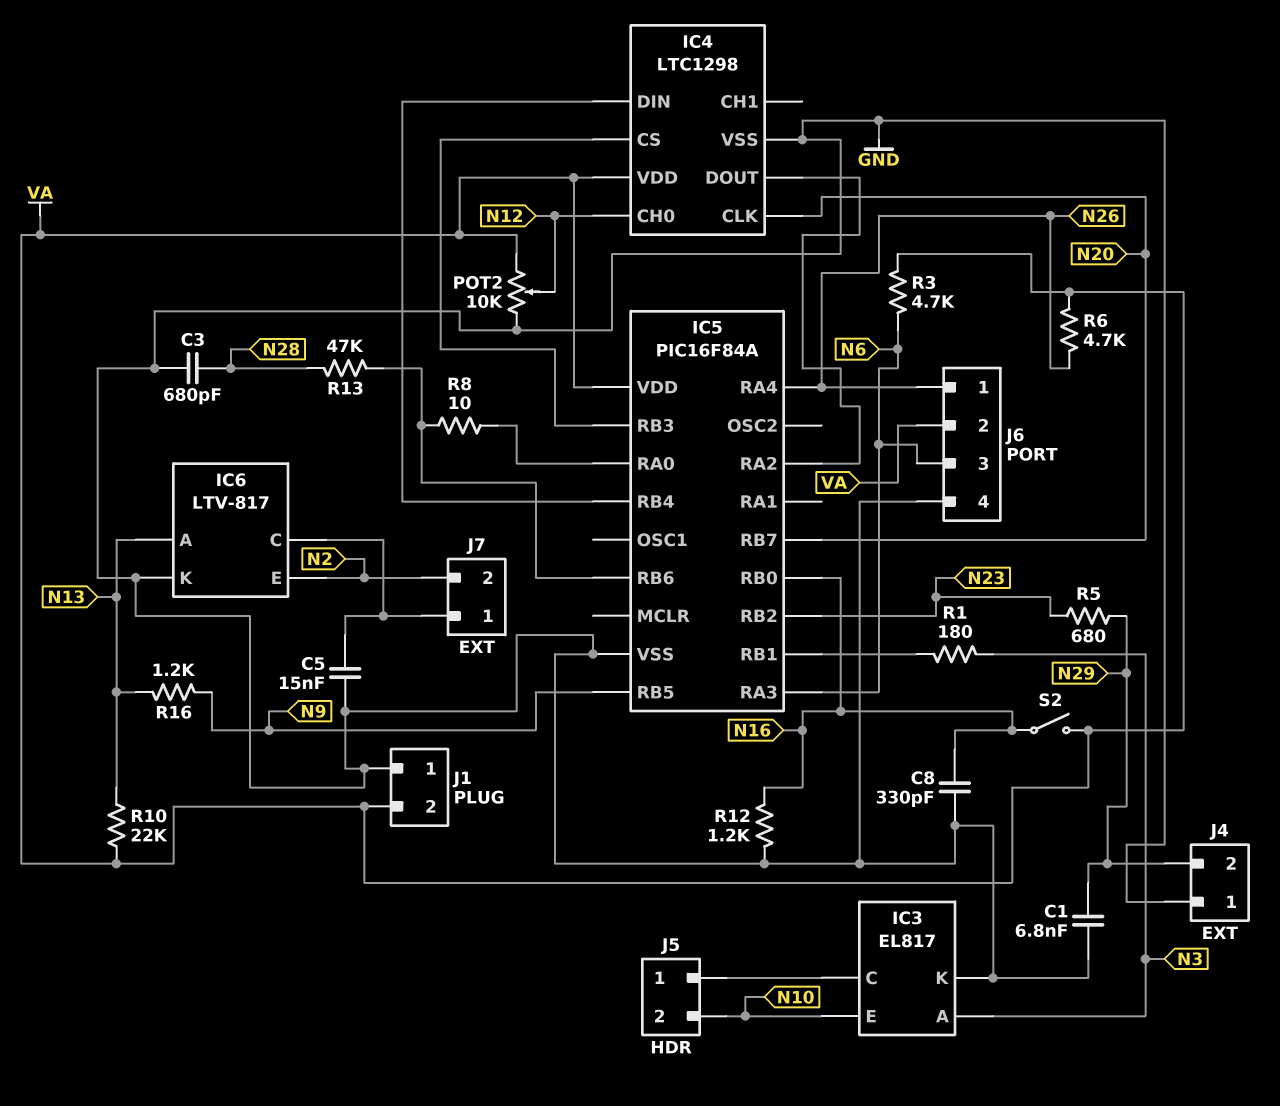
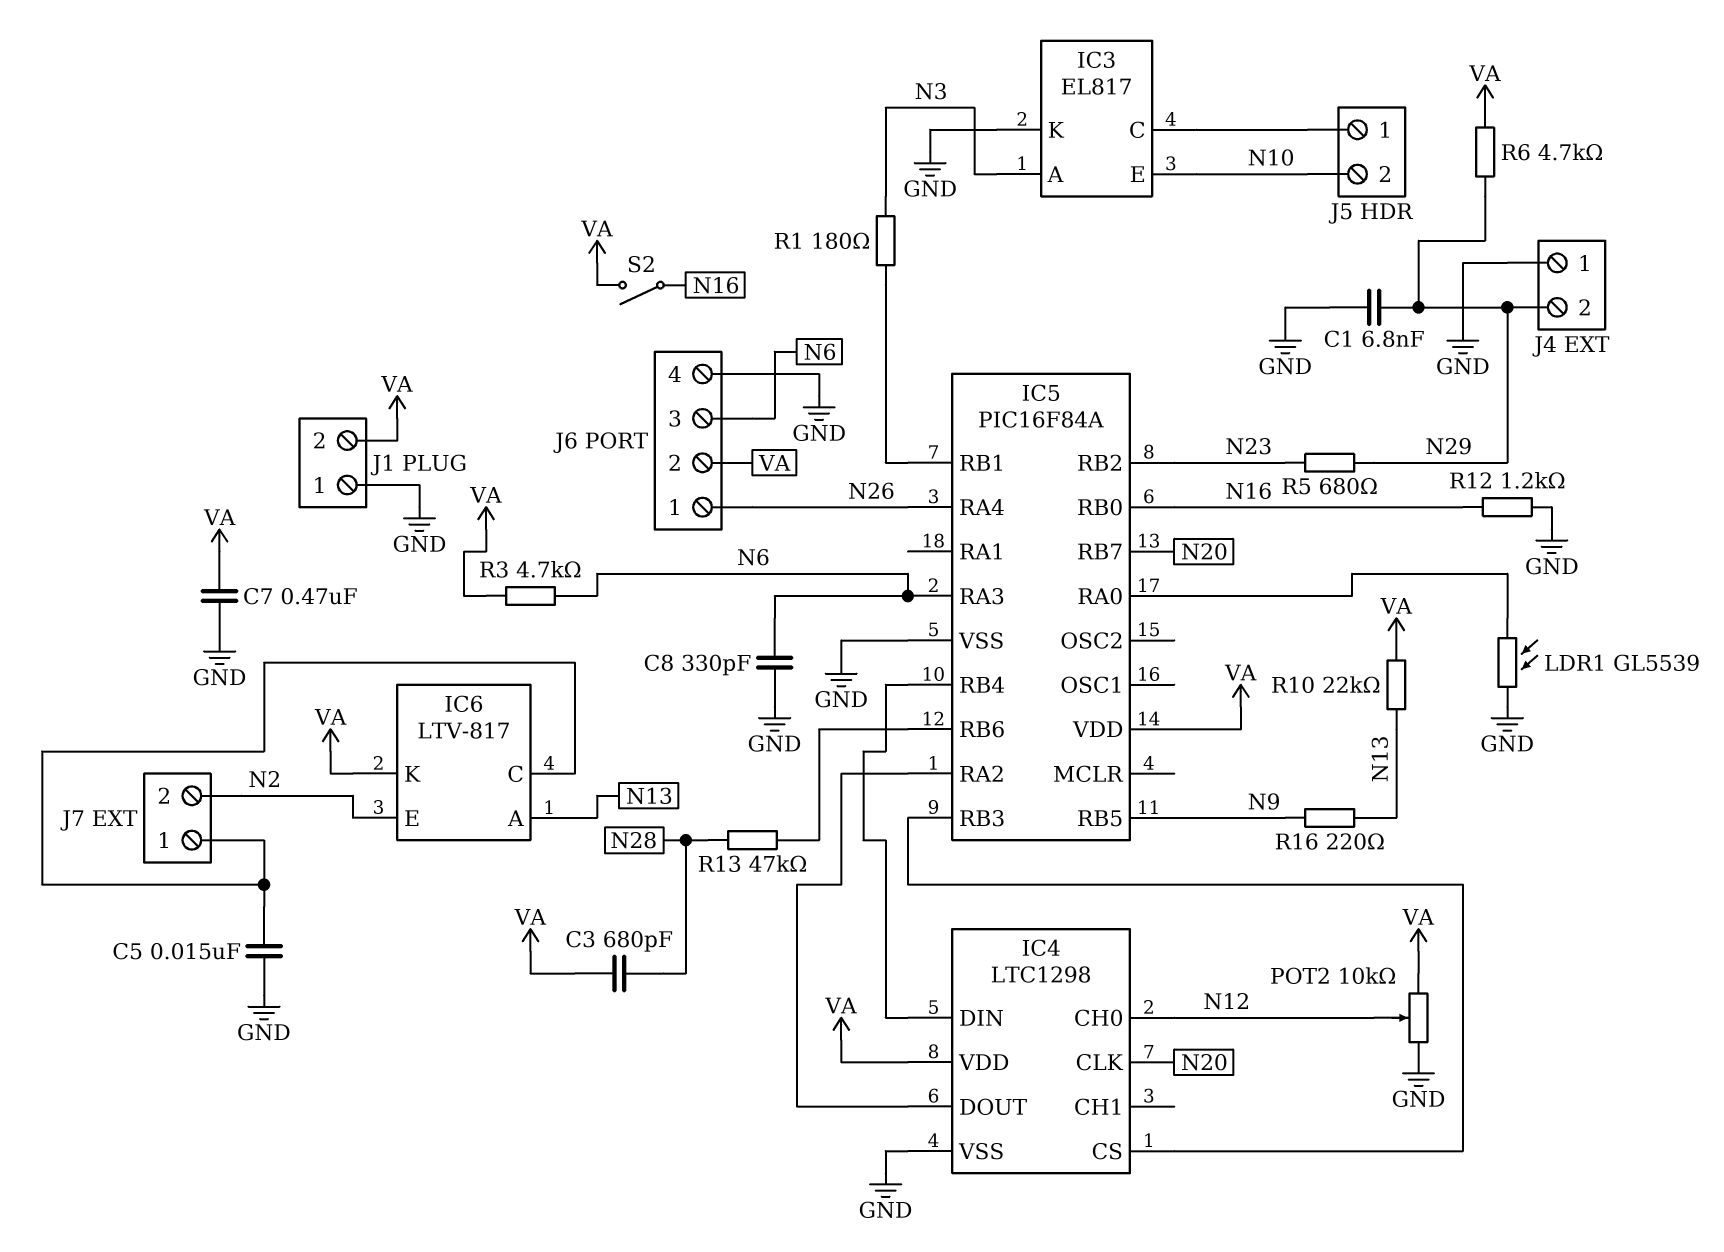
C3: 680pF (GND, N28) -> 680pF (N28, VA)
C7: none -> 470nF (GND, VA)
C8: 330pF (GND, N16) -> 330pF (GND, N6)
IC6 pin K: GND -> VA
LDR1: none -> GL5539 (GND, IC5/RA0)
R6: 4.7k (N26, VA) -> 4.7k (N29, VA)
R8: 10 (IC5/RA0, IC5/RB6) -> none
R16: 1.2k (N9, N13) -> 220 (N9, N13)

